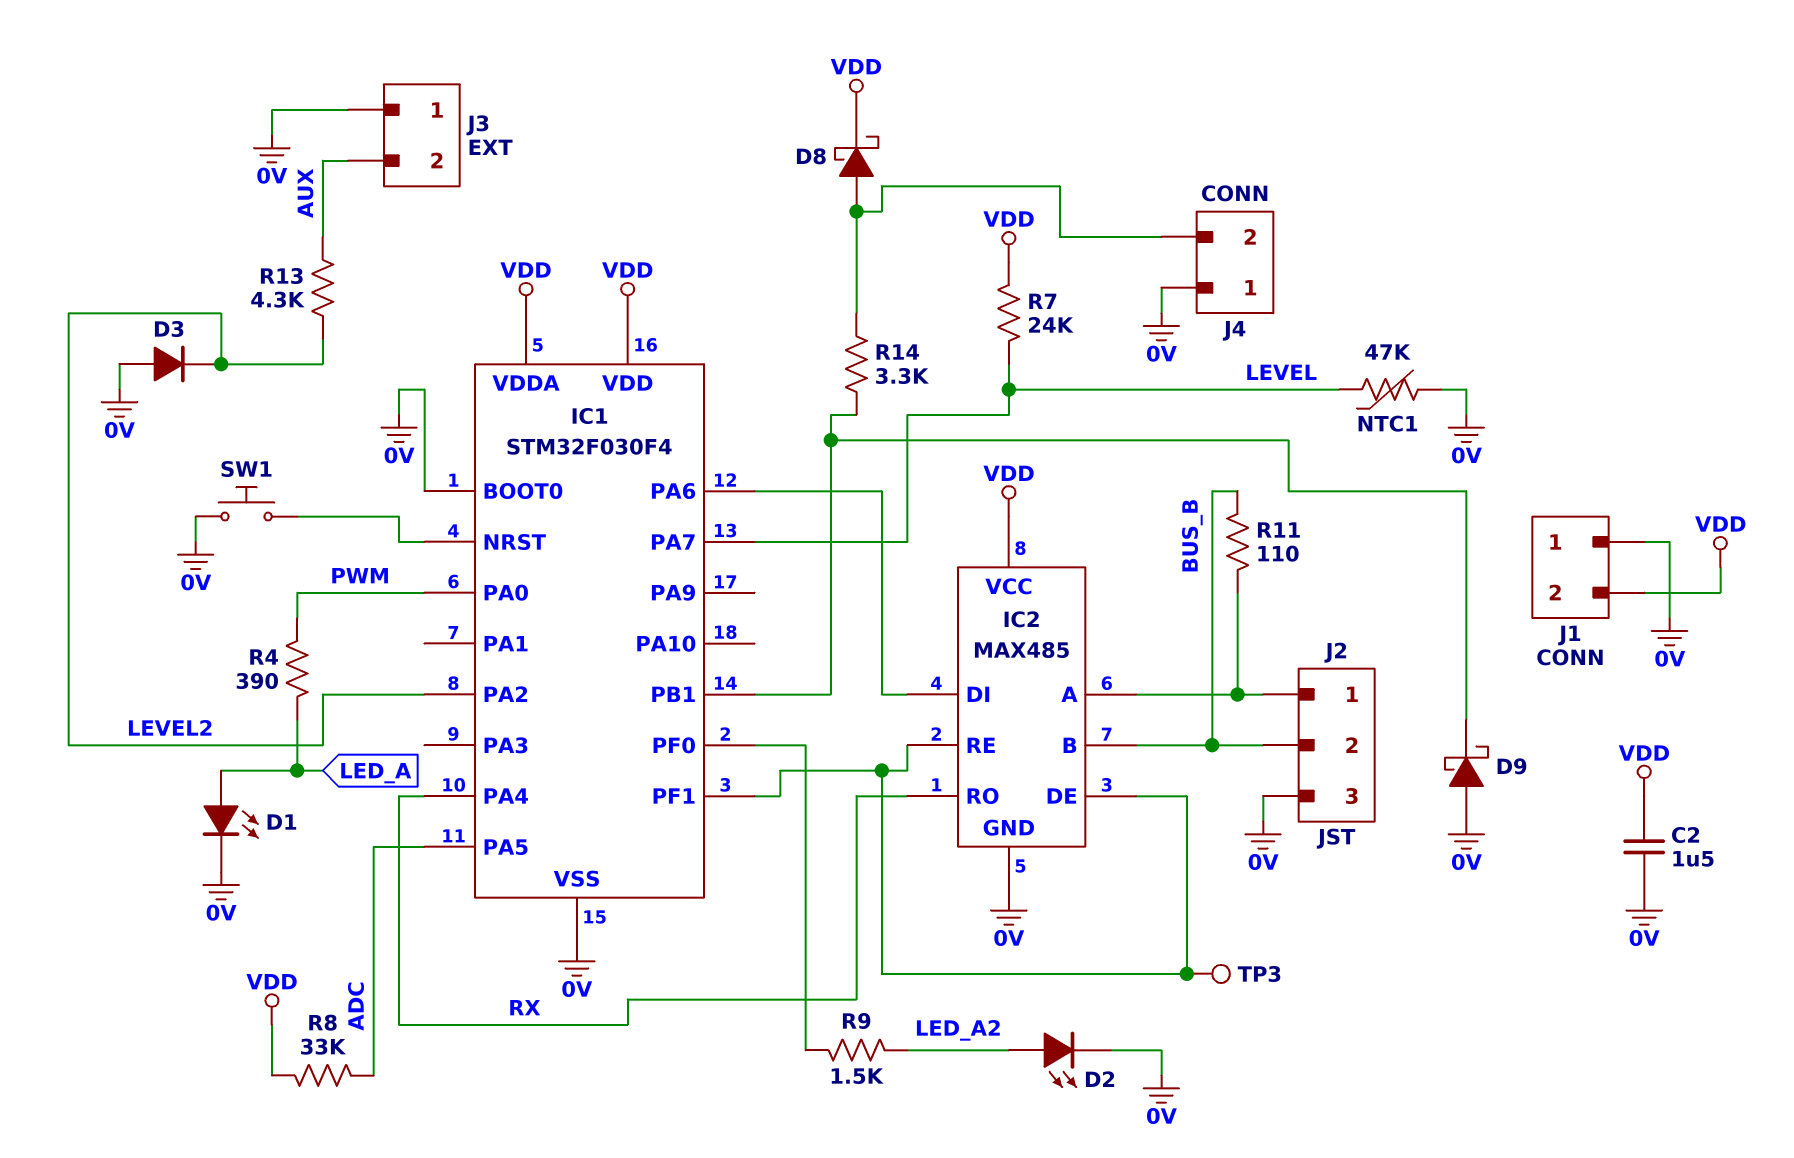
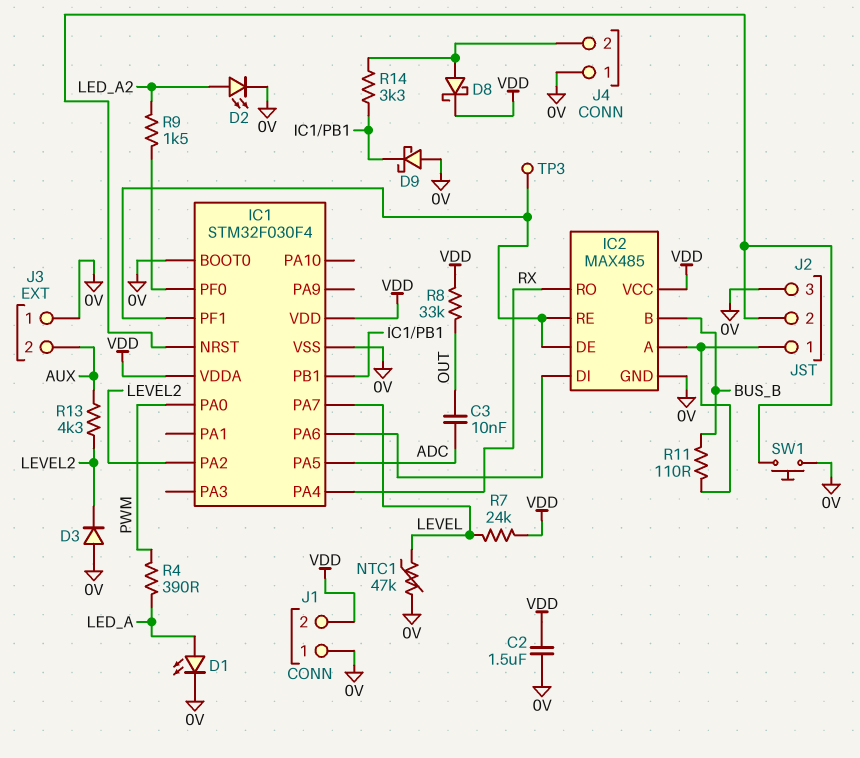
C3: none -> 10nF (ADC, OUT)
J2 pin 2: BUS_B -> IC1/NRST
R8: 33k (ADC, VDD) -> 33k (OUT, VDD)

